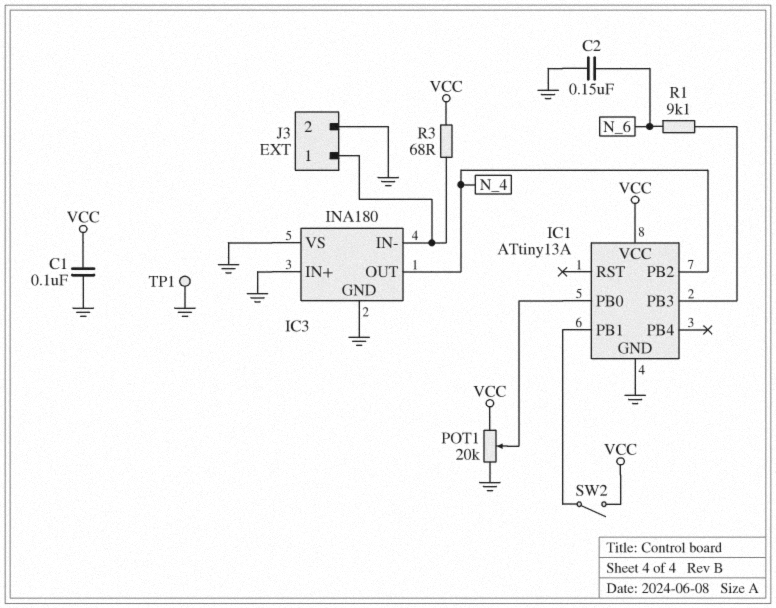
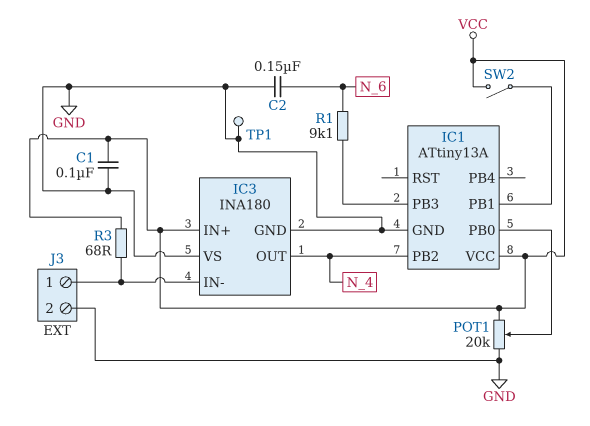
IC3 pin IN+: GND -> VCC

